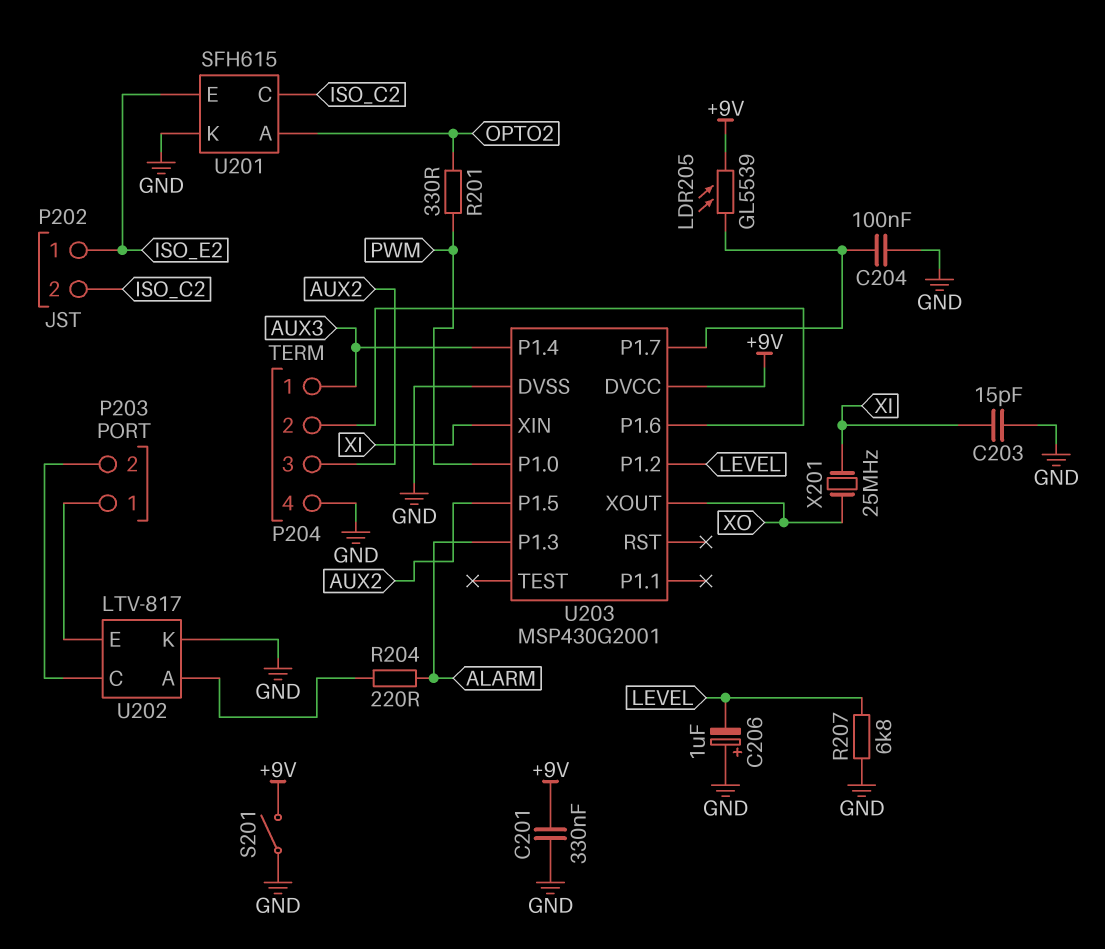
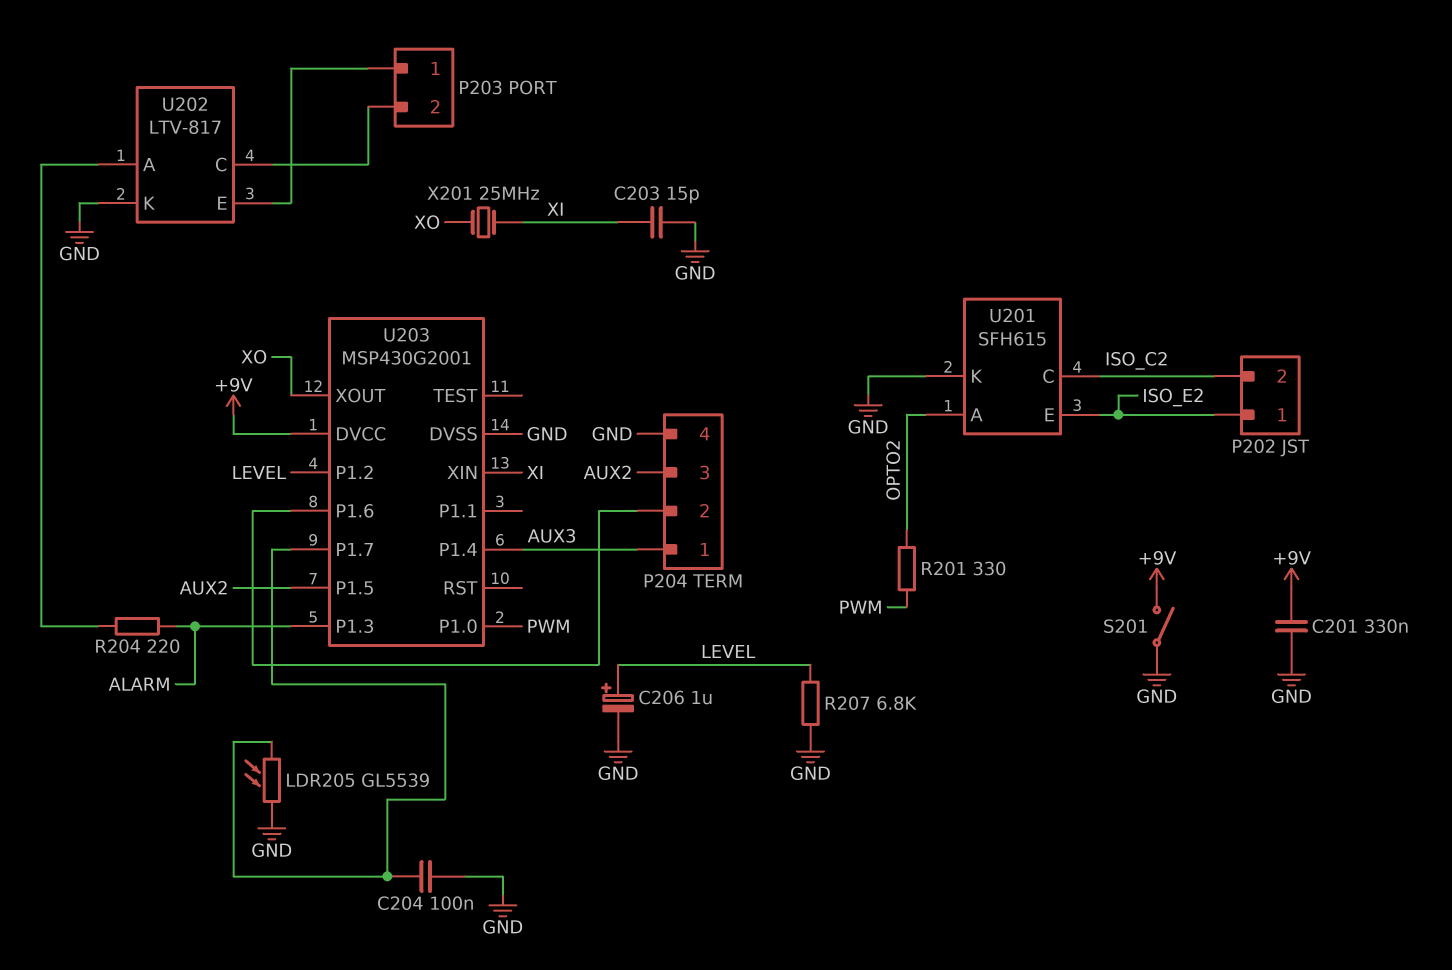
C206: 1uF (plus GND, minus LEVEL) -> 1uF (plus LEVEL, minus GND)
LDR205: GL5539 (+9V, U203/P1.7) -> GL5539 (GND, U203/P1.7)

